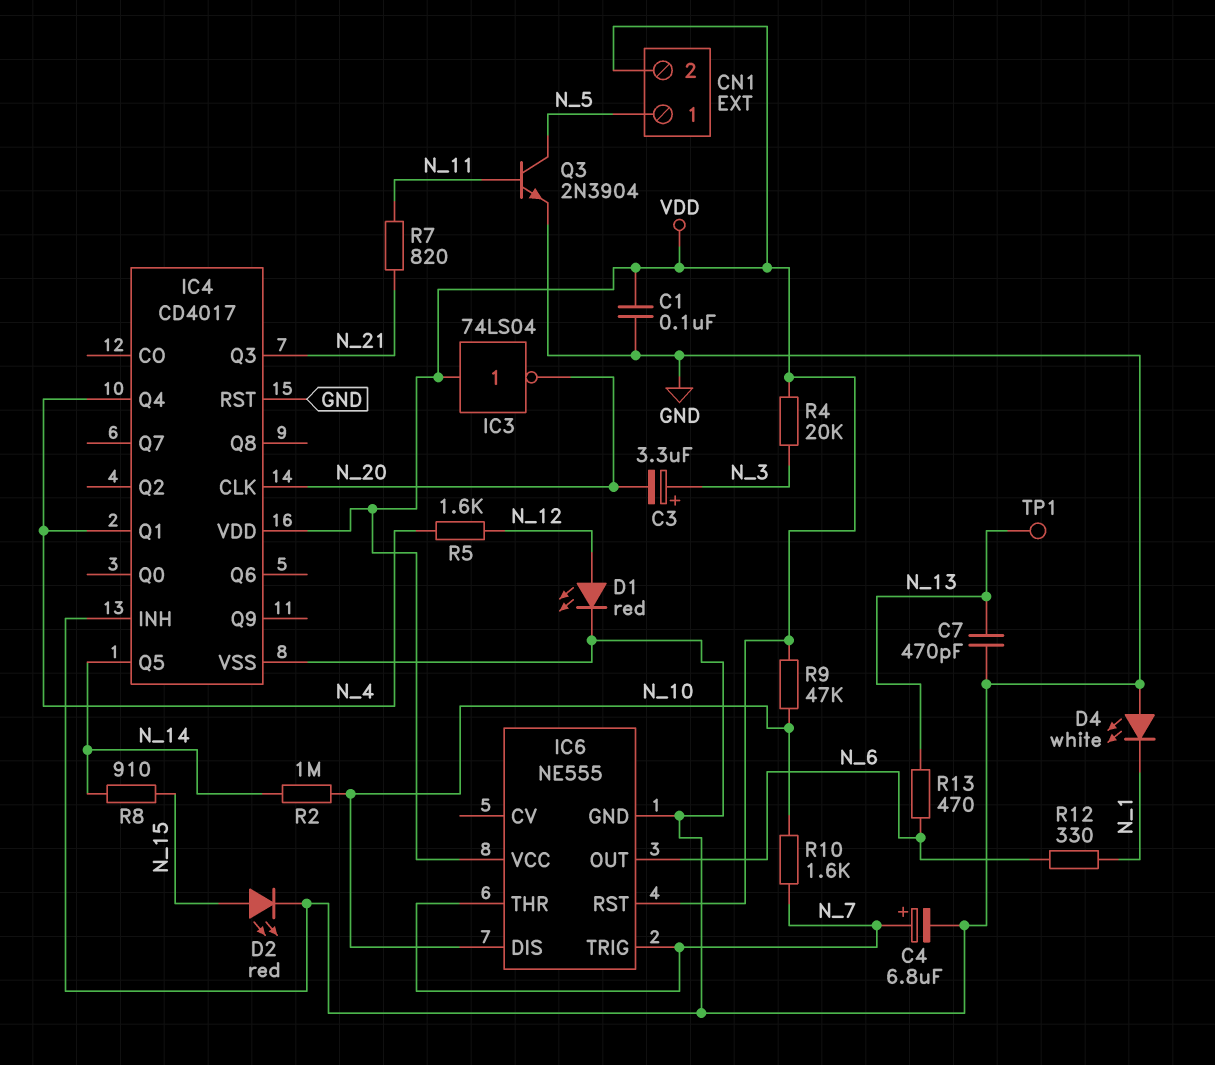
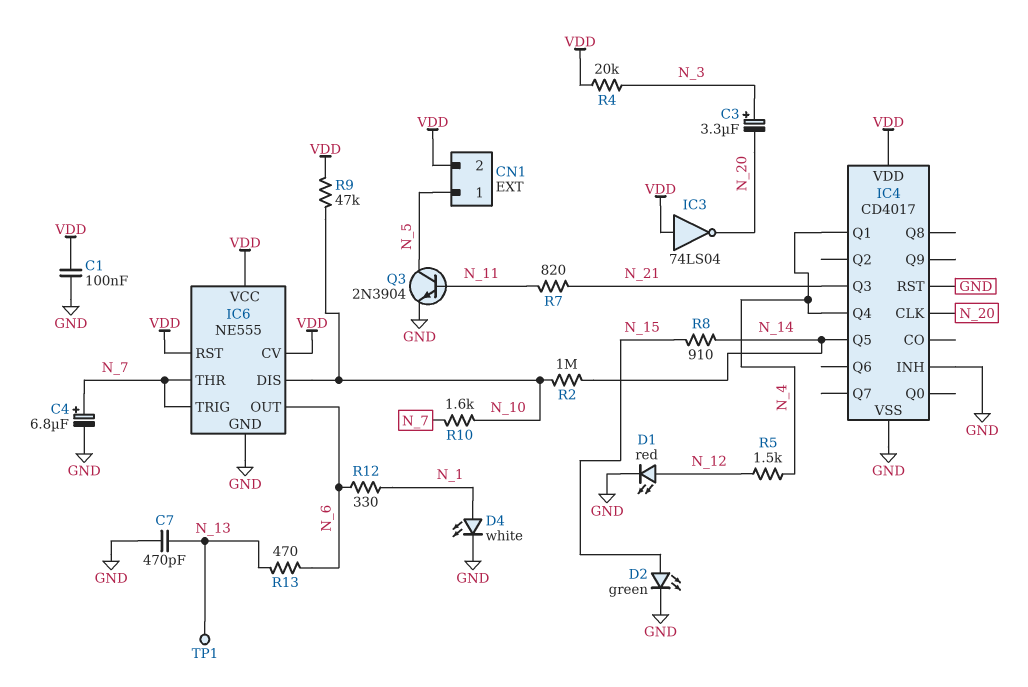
D2: LED red (A N_15, K GND) -> LED green (A N_15, K GND)
D4: LED white (A GND, K N_1) -> LED white (A N_1, K GND)
IC6 pin CV: none -> VDD
R5: 1.6k (N_4, N_12) -> 1.5k (N_4, N_12)

